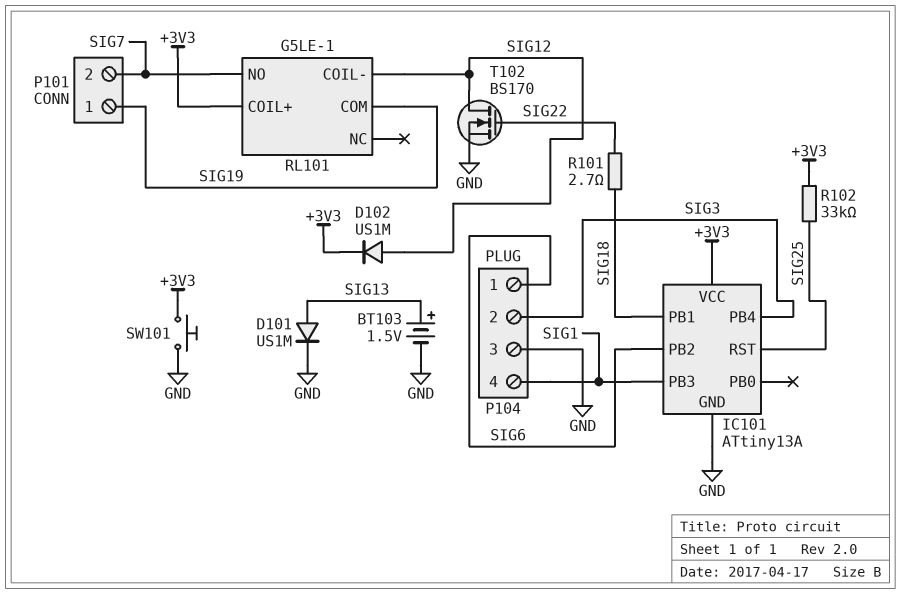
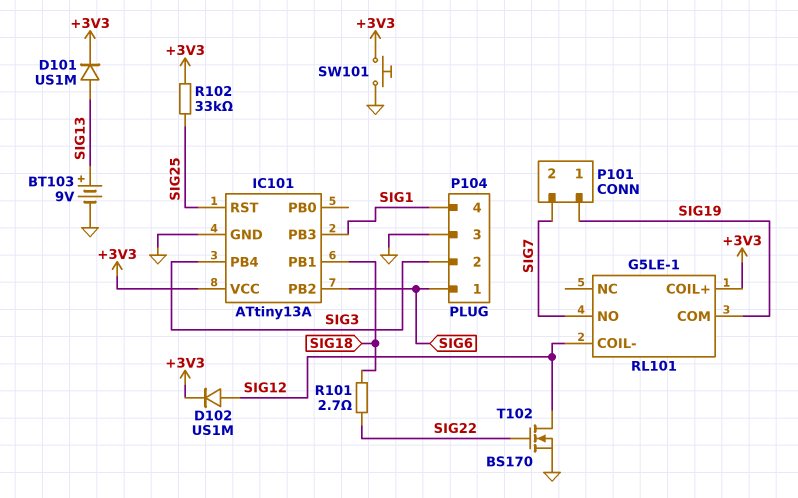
BT103: 1.5V (plus SIG13, minus GND) -> 9V (plus SIG13, minus GND)
D101: diode US1M (A SIG13, K GND) -> diode US1M (A SIG13, K +3V3)

